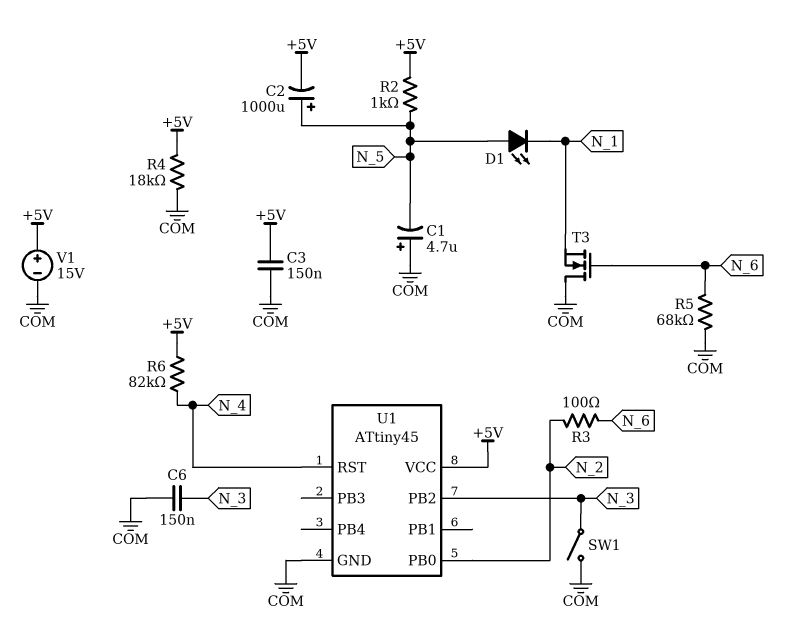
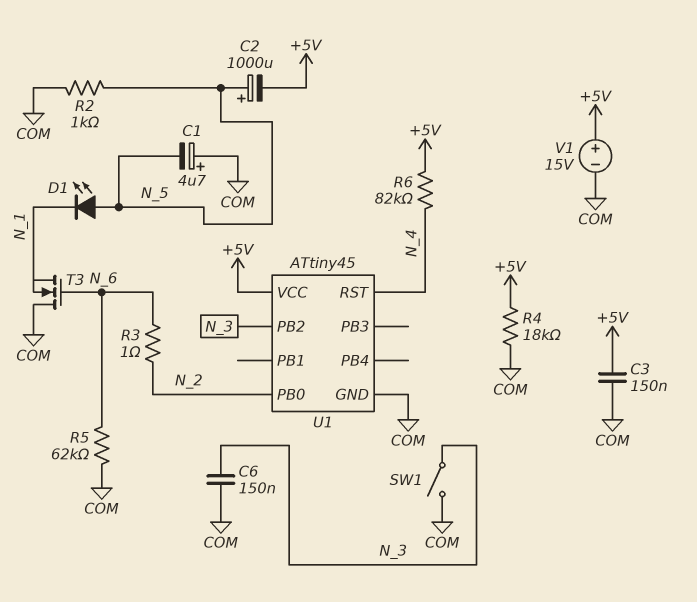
R2: 1k (+5V, N_5) -> 1k (COM, N_5)
R3: 100 (N_2, N_6) -> 1 (N_2, N_6)
R5: 68k (COM, N_6) -> 62k (COM, N_6)

